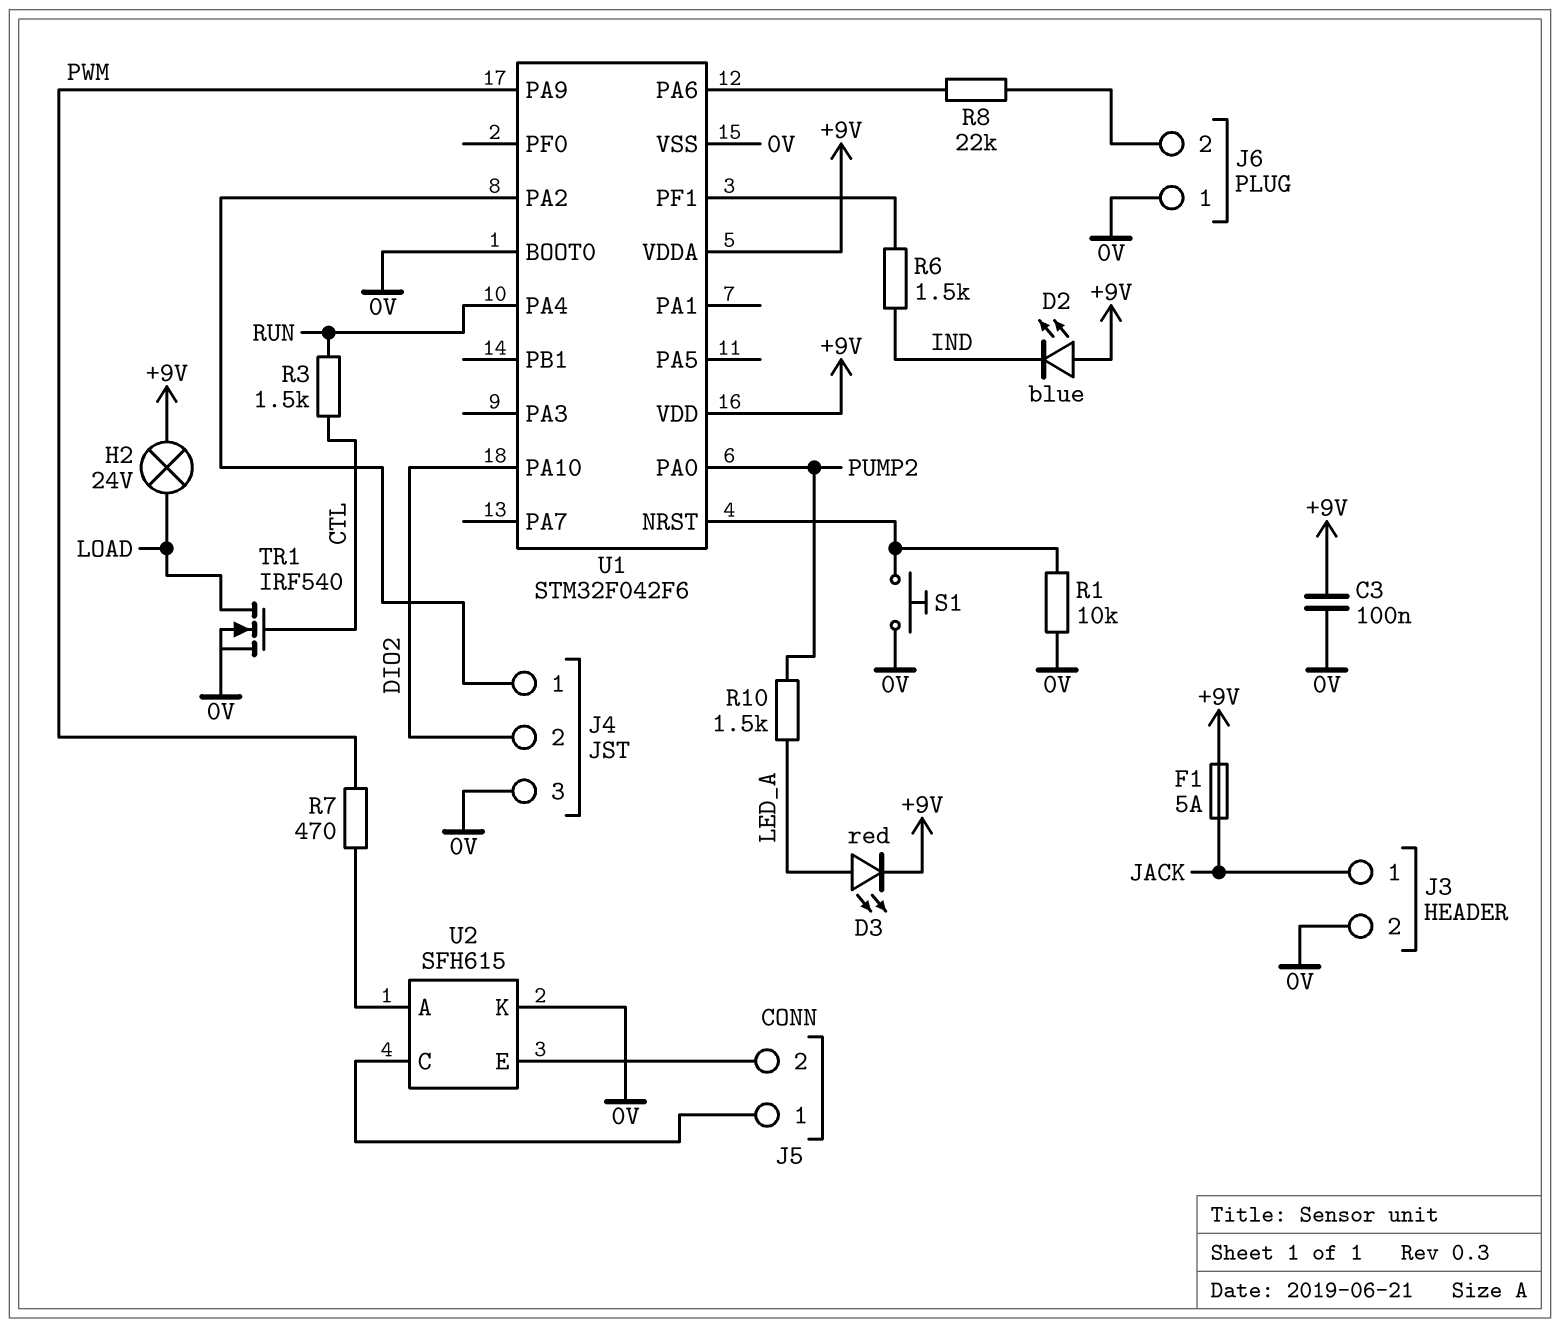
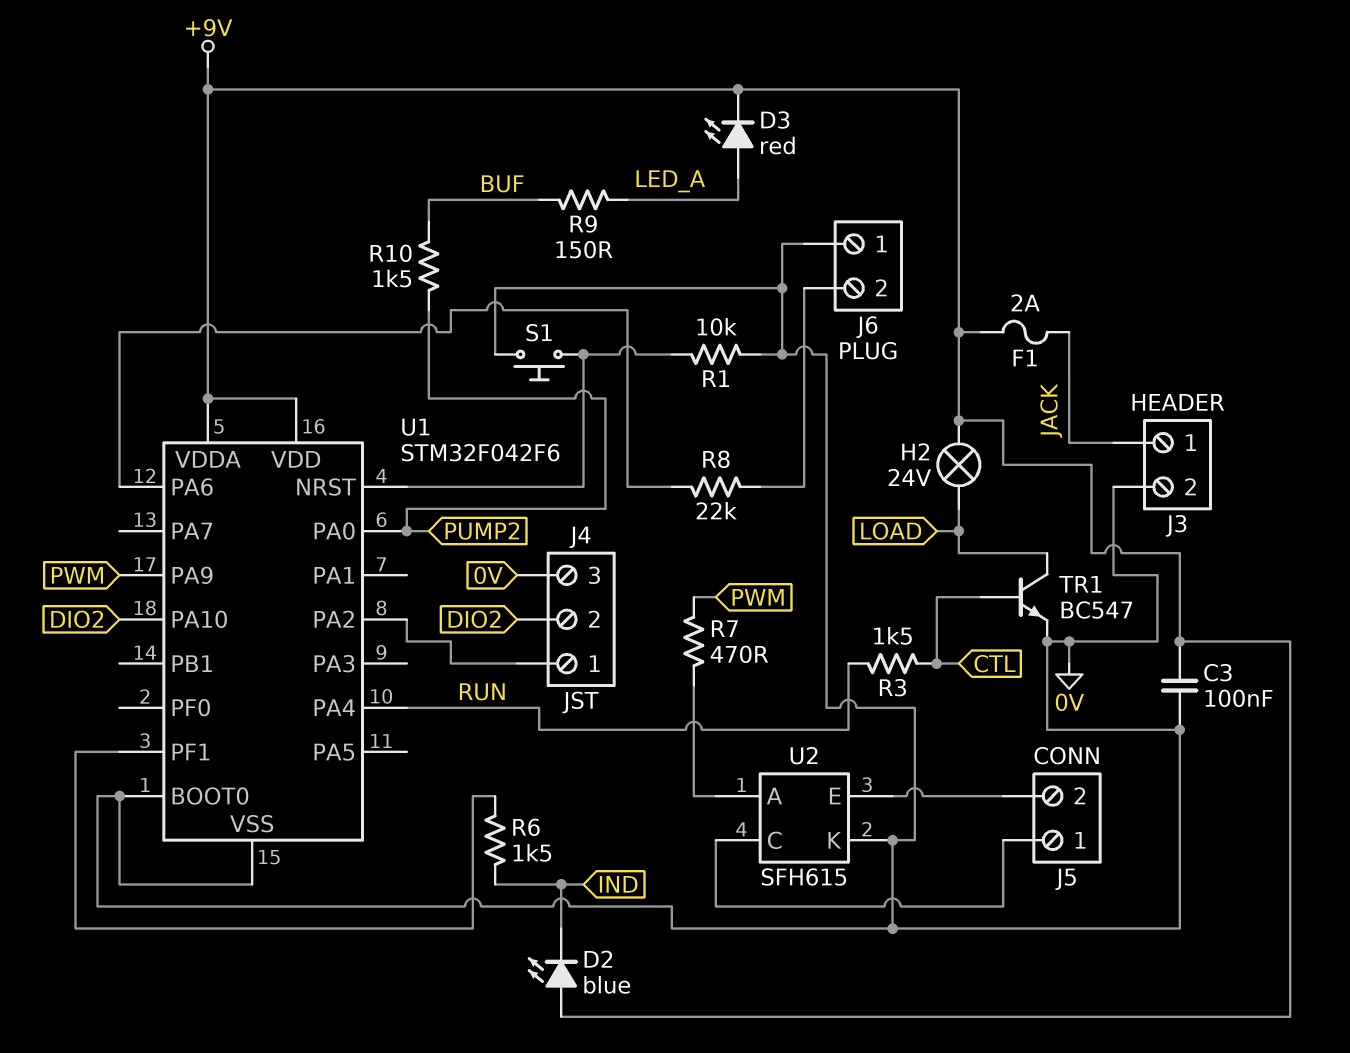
F1: 5A (+9V, JACK) -> 2A (+9V, JACK)
R9: none -> 150 (BUF, LED_A)
R10: 1.5k (LED_A, PUMP2) -> 1.5k (BUF, PUMP2)
TR1: NMOS IRF540 (G CTL, D LOAD, S 0V) -> NPN BC547 (B CTL, C LOAD, E 0V)

